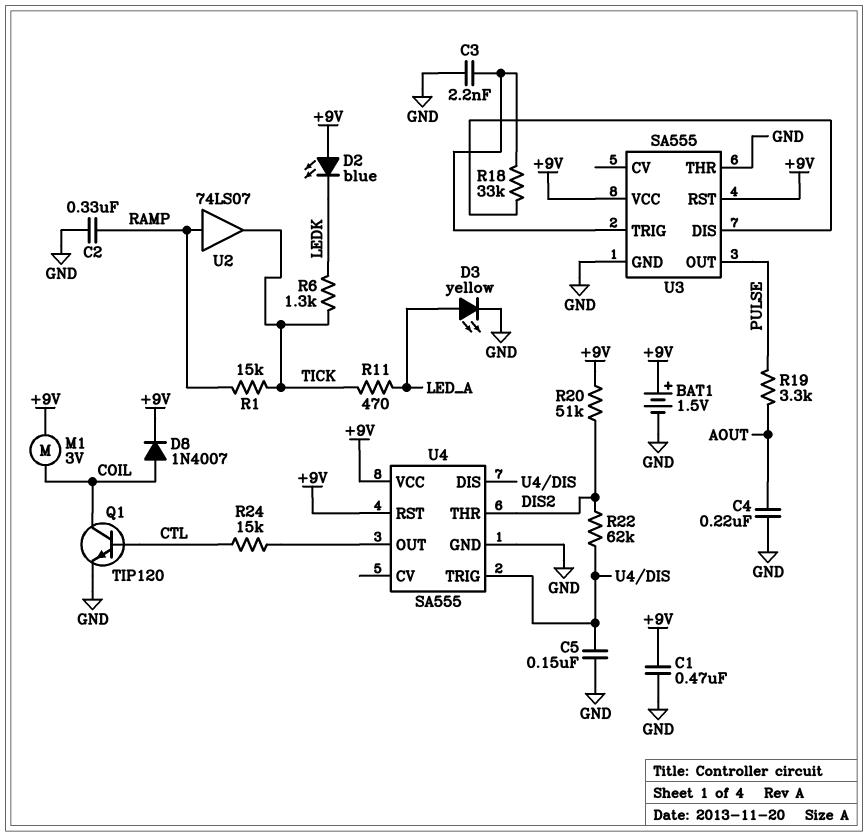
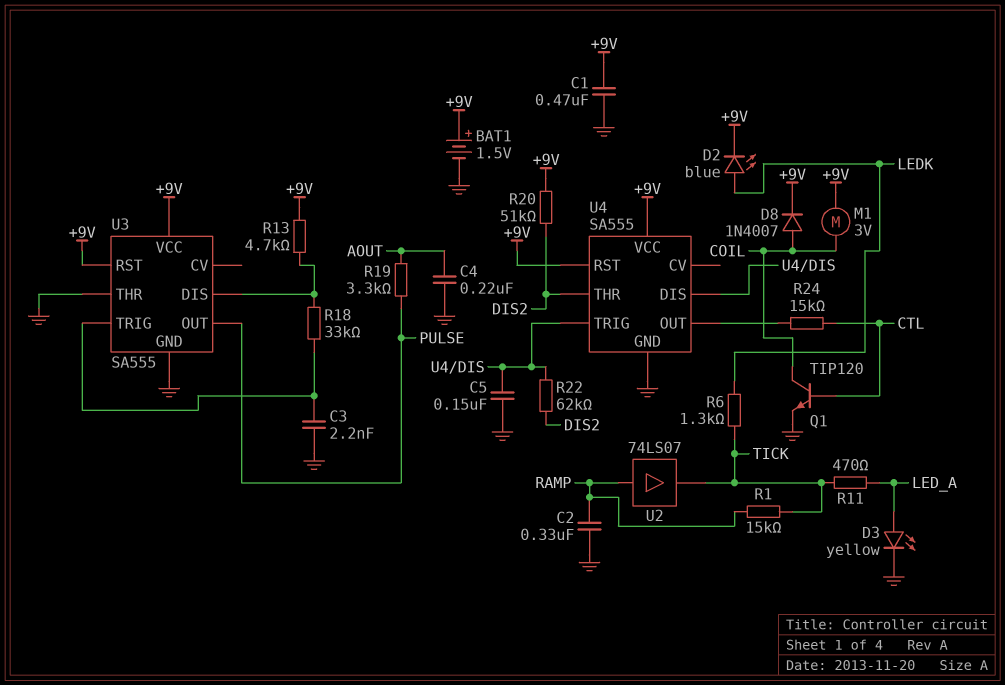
D2: LED blue (A +9V, K LEDK) -> LED blue (A LEDK, K +9V)
R13: none -> 4.7k (+9V, U3/DIS)

